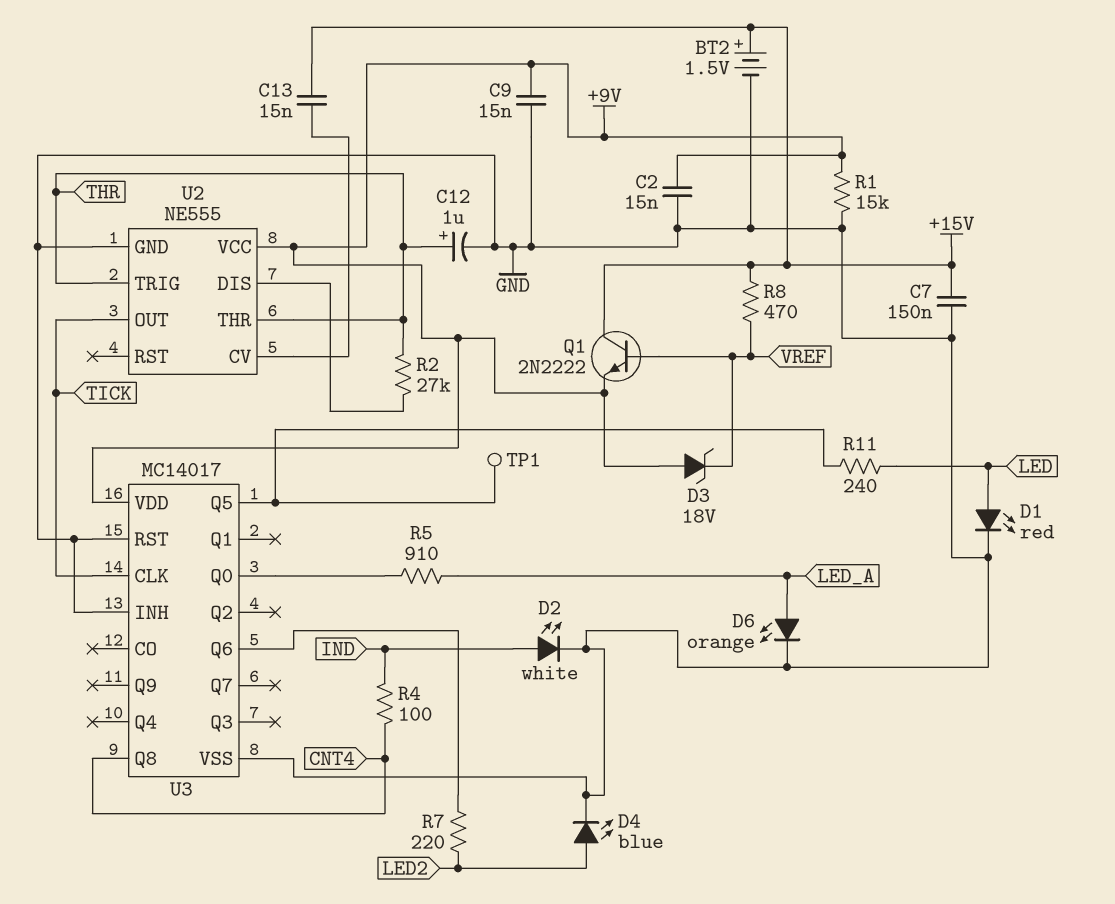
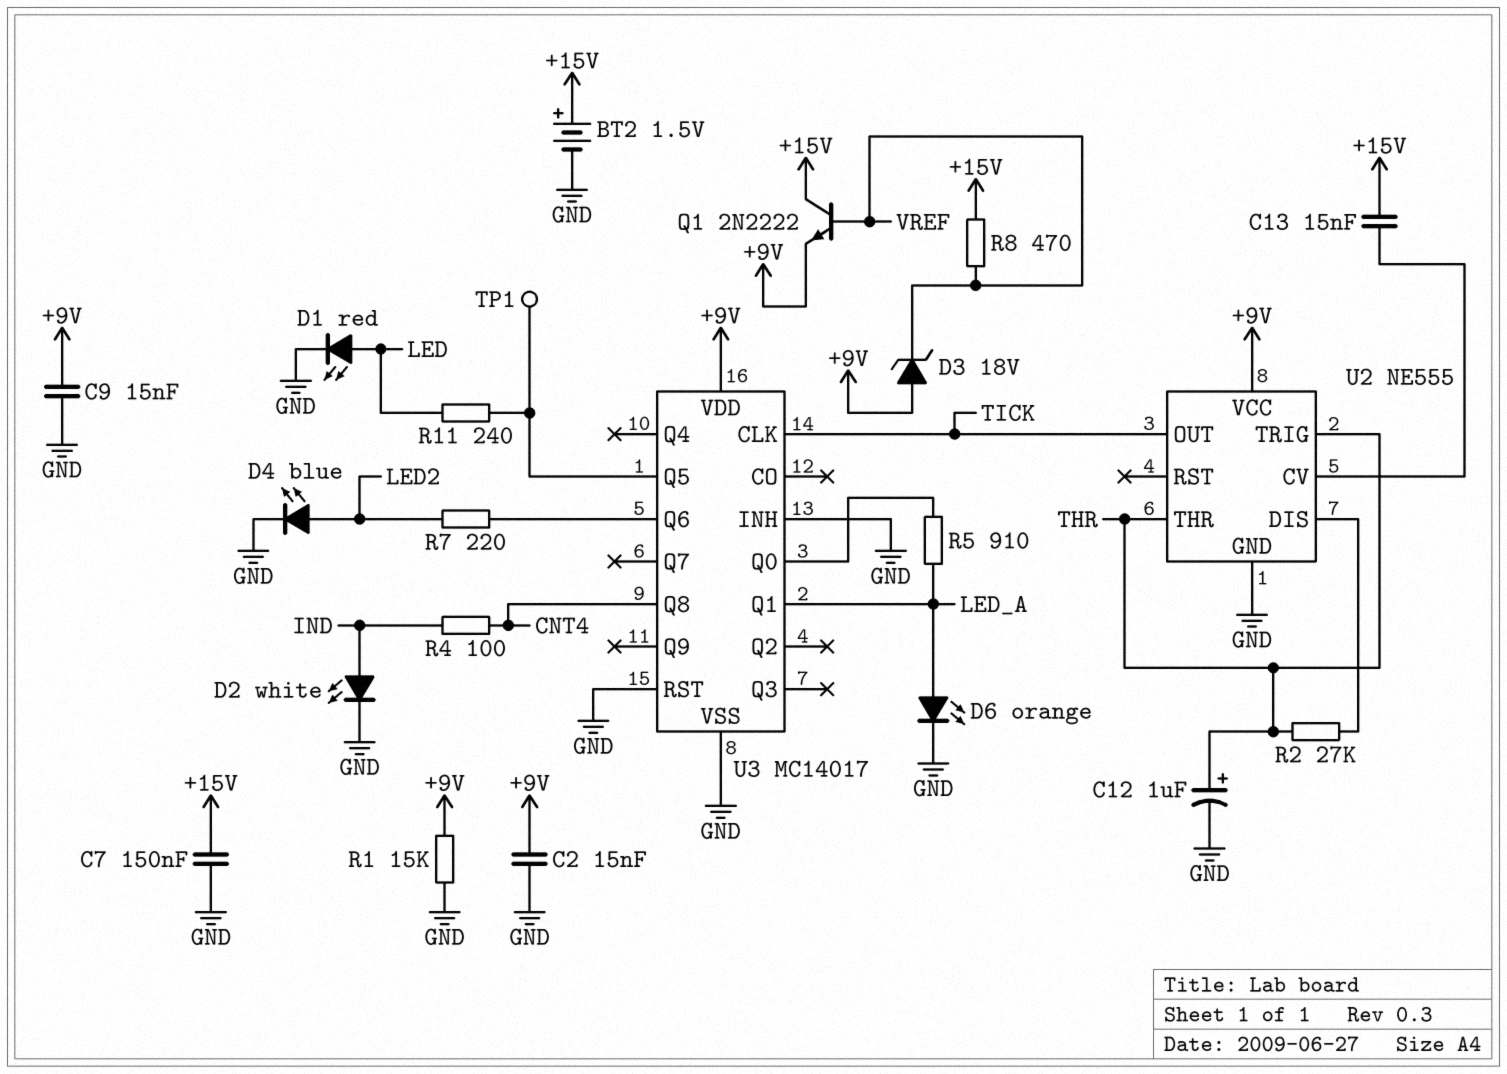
U3 pin Q1: none -> LED_A

